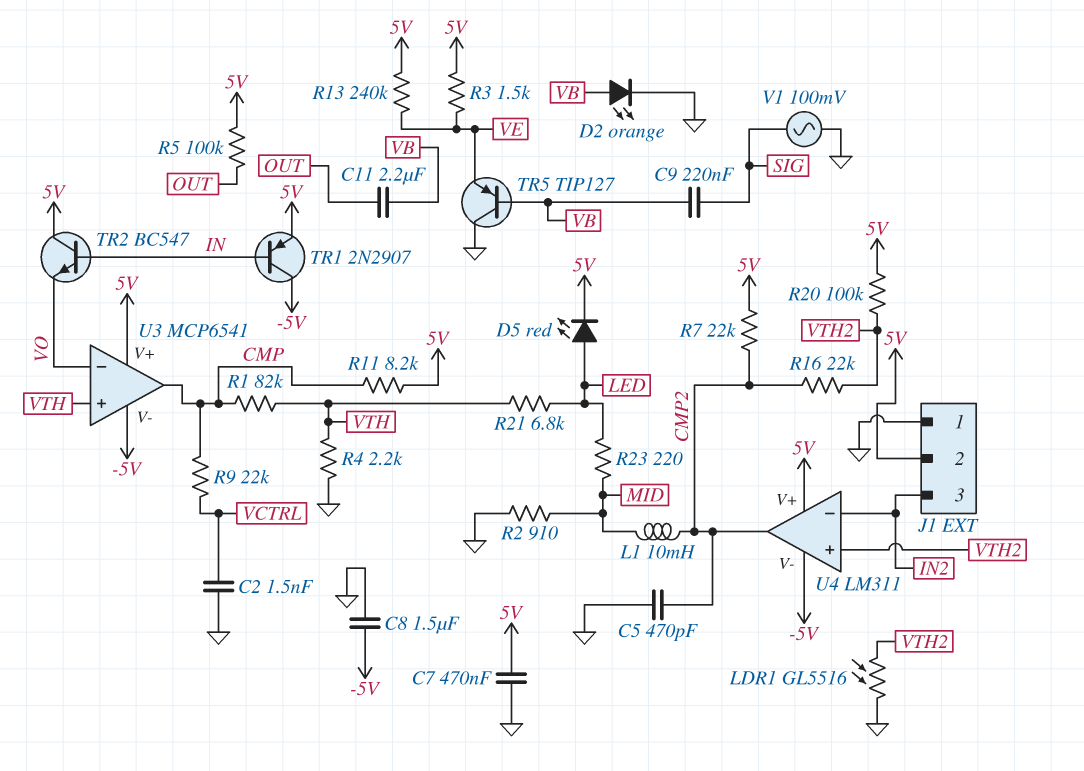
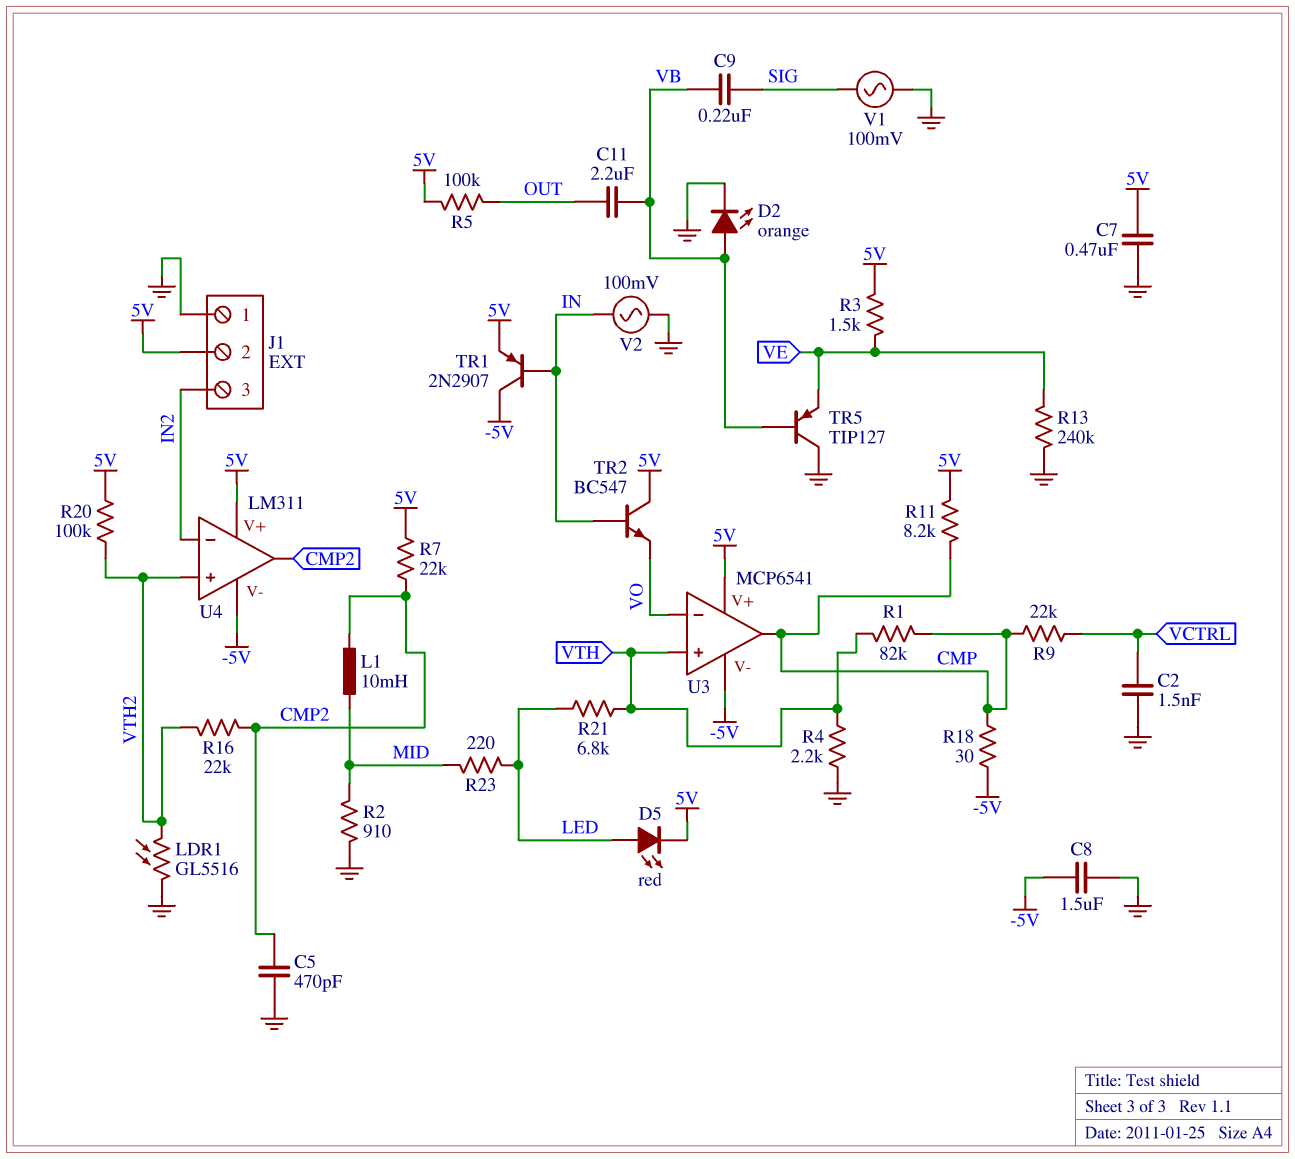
R13: 240k (5V, VE) -> 240k (GND, VE)
R18: none -> 30 (-5V, CMP)
V2: none -> AC 100mV (GND, IN)

